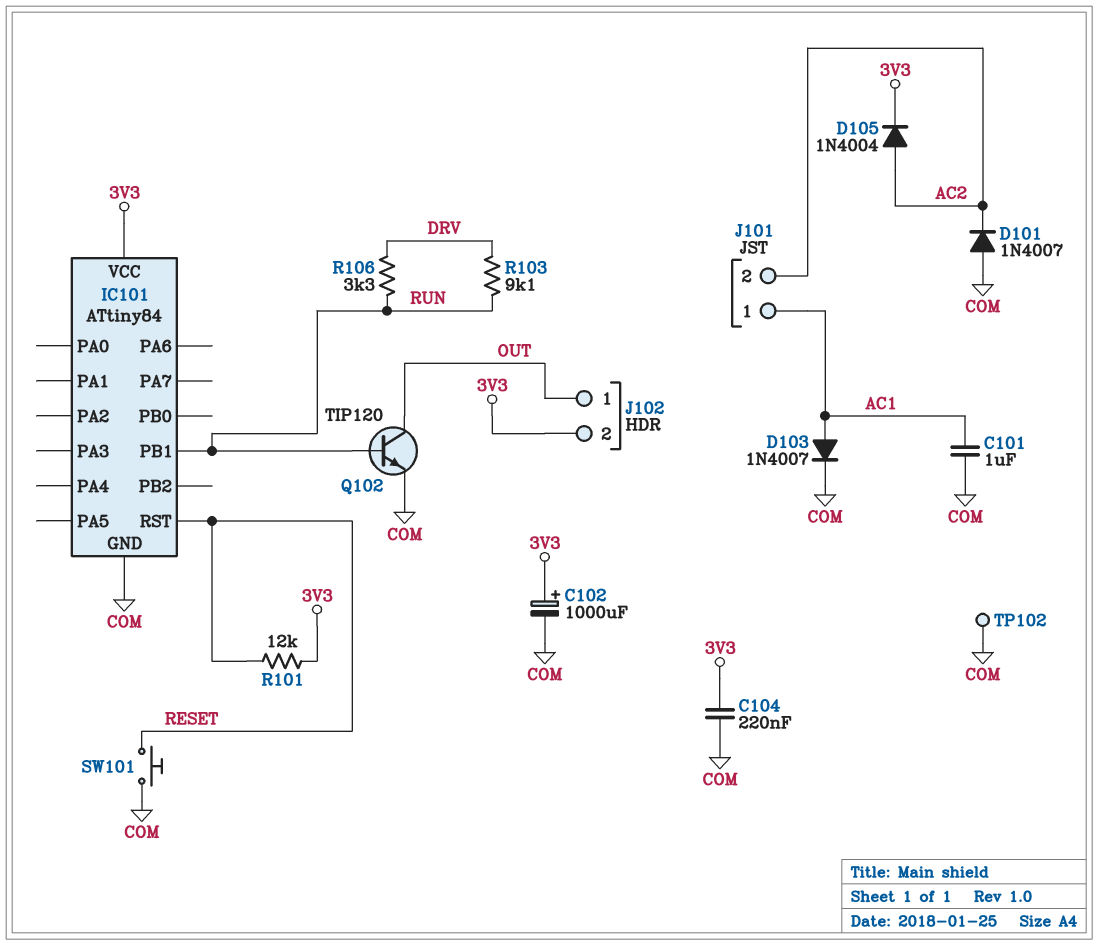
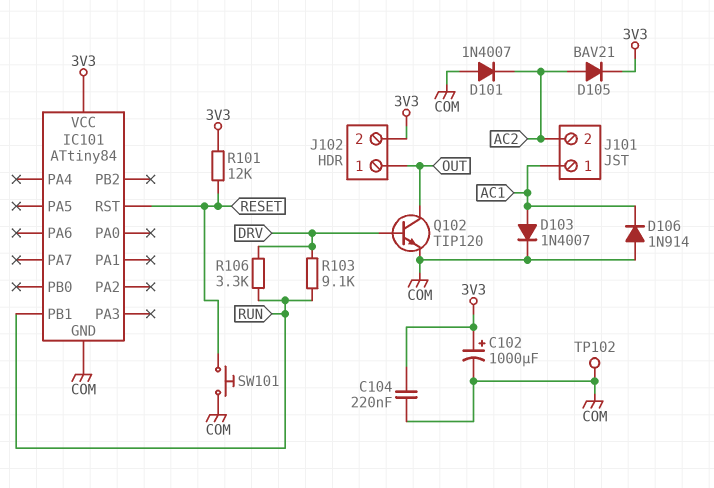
C101: 1uF (AC1, COM) -> none
D105: diode 1N4004 (A AC2, K 3V3) -> diode BAV21 (A AC2, K 3V3)
D106: none -> diode 1N914 (A COM, K AC1)
Q102: NPN TIP120 (B RUN, C OUT, E COM) -> NPN TIP120 (B DRV, C OUT, E COM)

